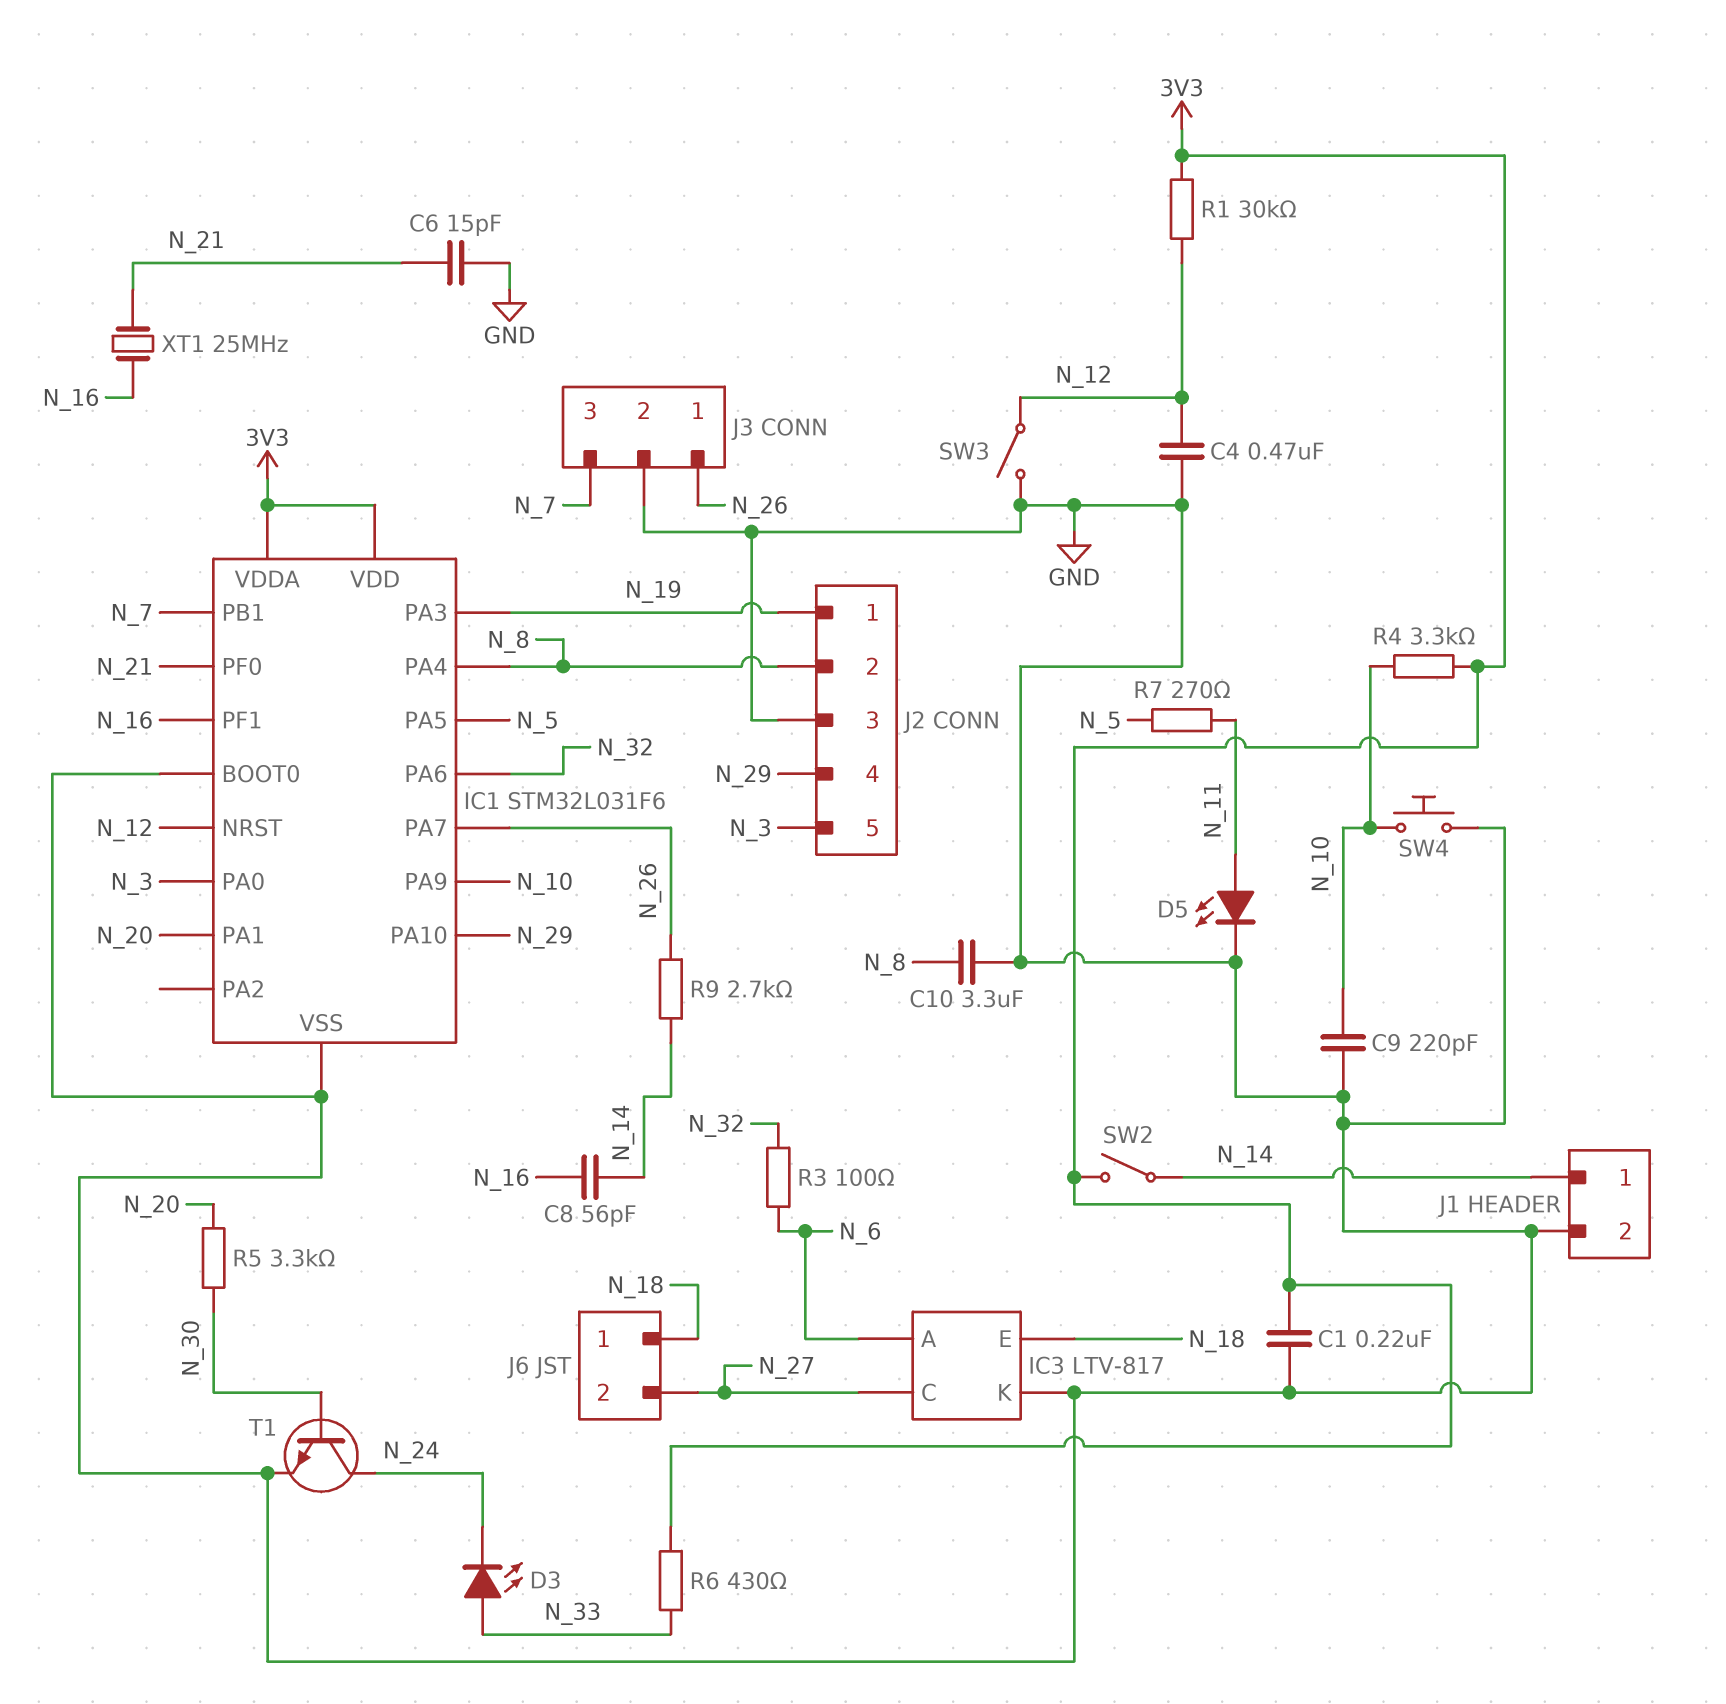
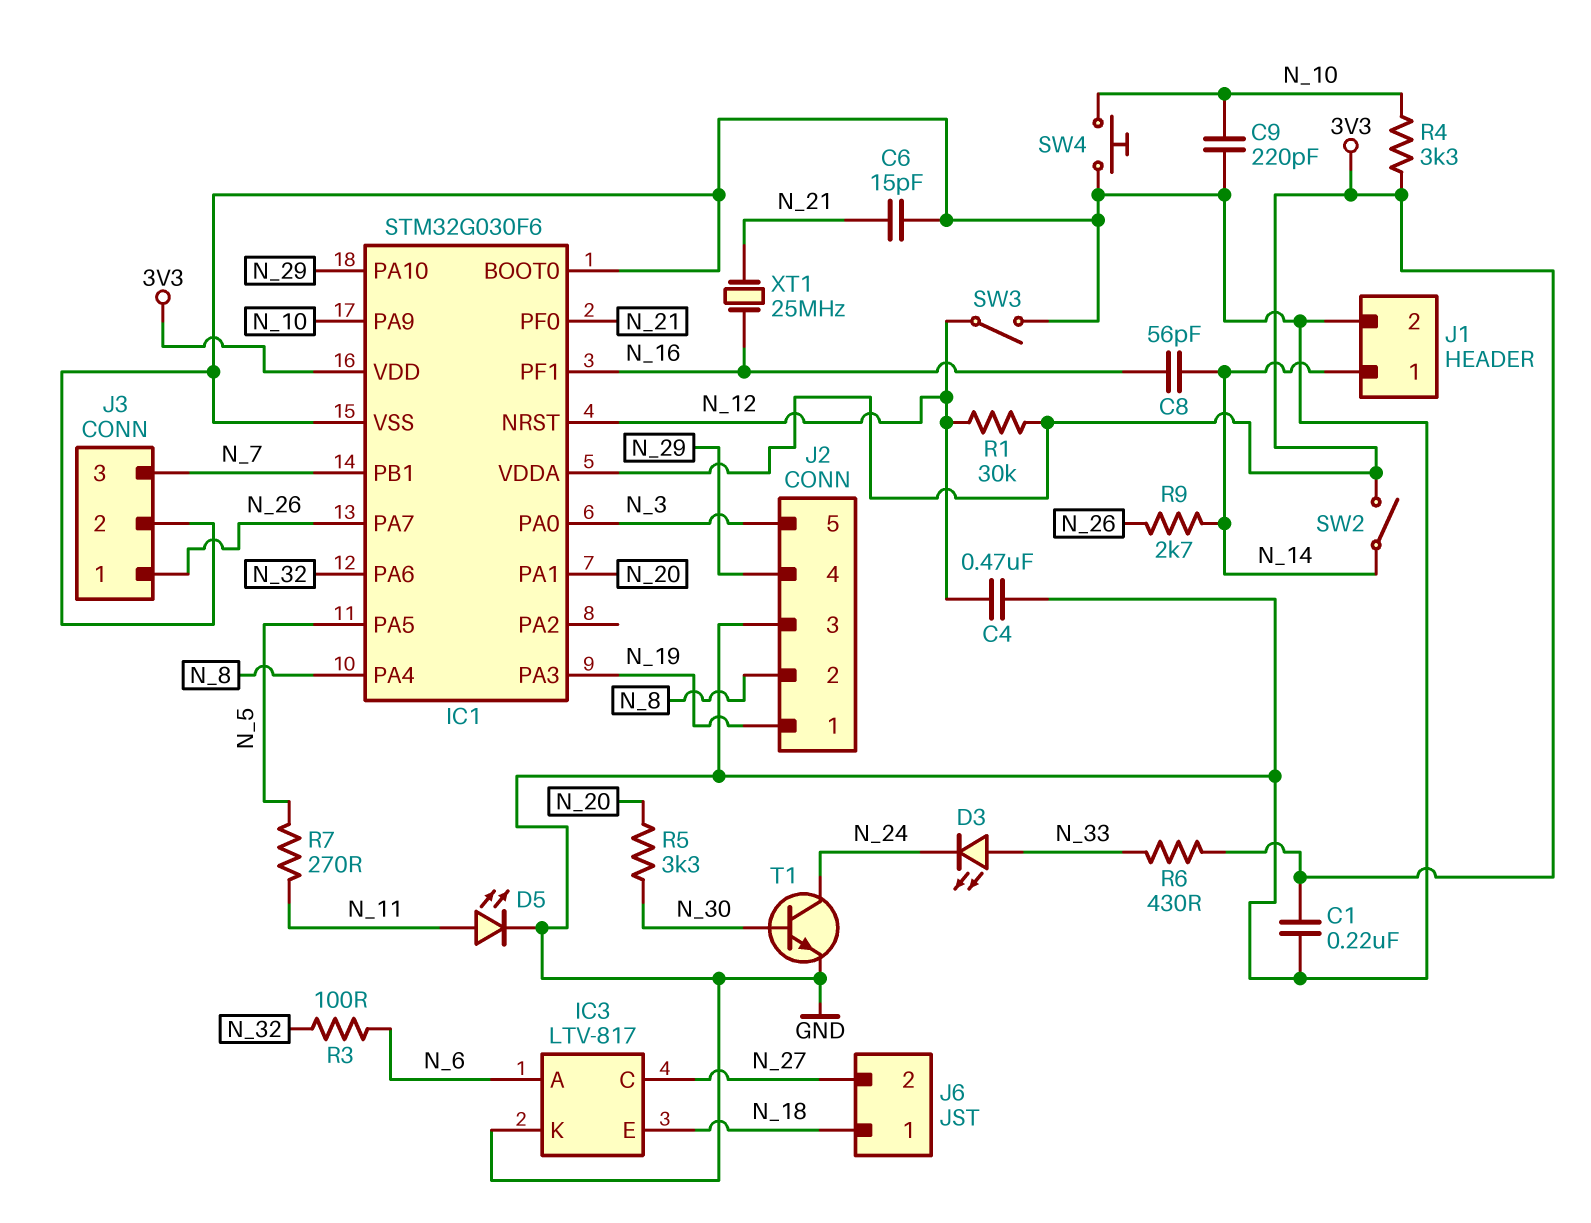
C10: 3.3uF (GND, N_8) -> none
IC1: STM32L031F6 -> STM32G030F6

